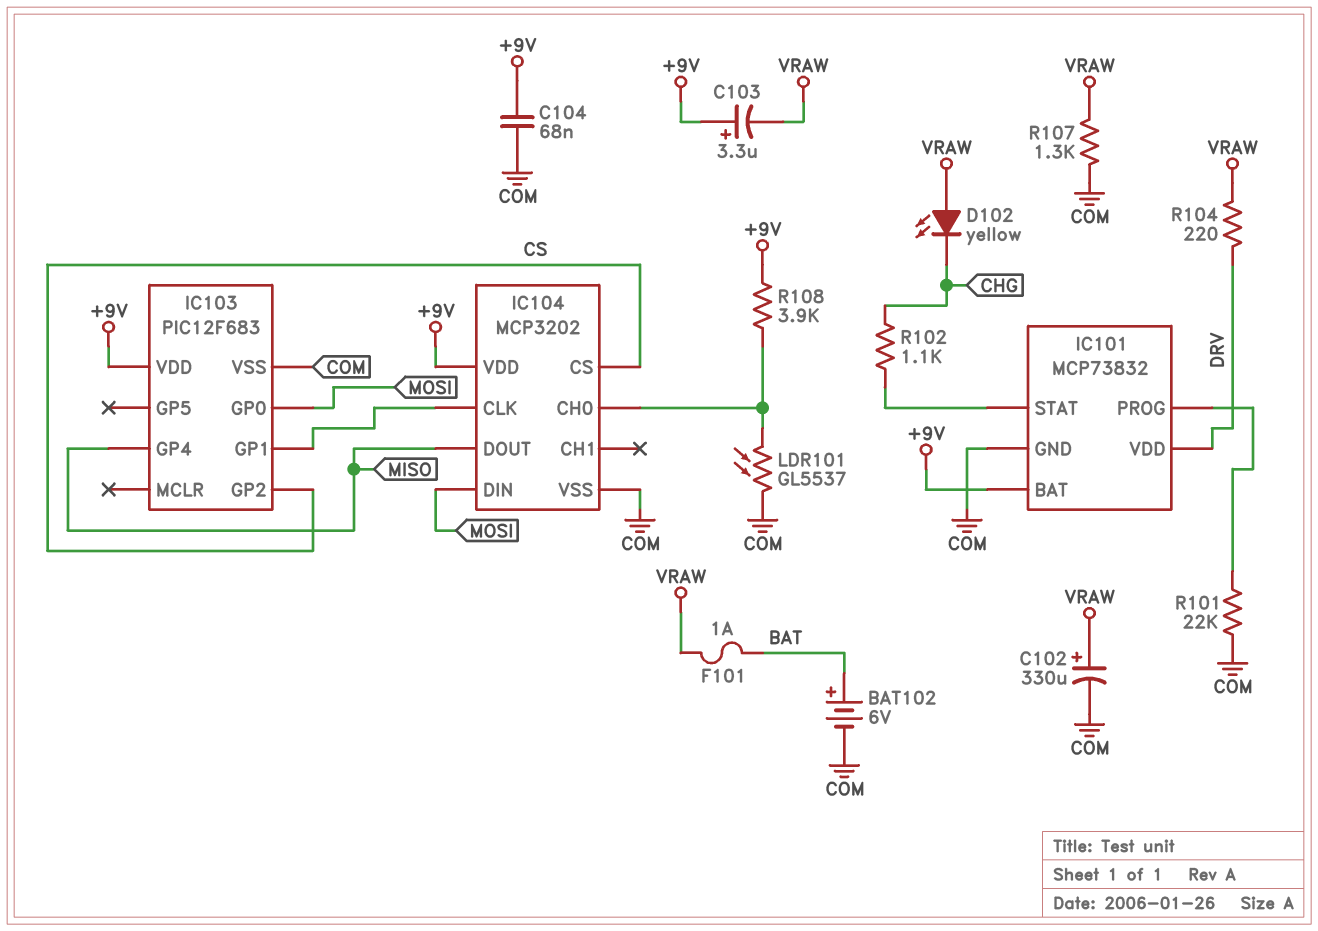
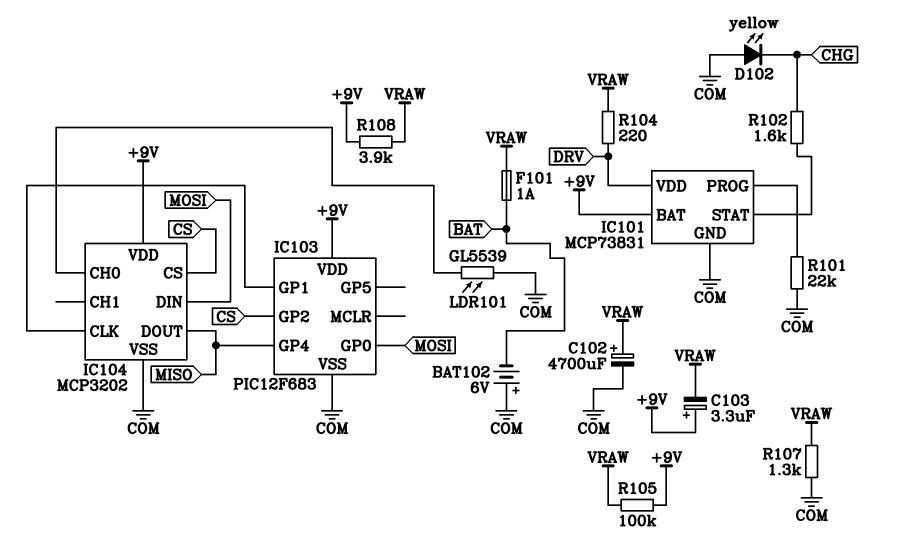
BAT102: 6V (plus BAT, minus COM) -> 6V (plus COM, minus BAT)
C102: 330uF (plus VRAW, minus COM) -> 4700uF (plus VRAW, minus COM)
C104: 68nF (+9V, COM) -> none
D102: LED yellow (A VRAW, K CHG) -> LED yellow (A COM, K CHG)
IC101: MCP73832 -> MCP73831
LDR101: GL5537 (COM, IC104/CH0) -> GL5539 (COM, IC104/CH0)
R102: 1.1k (CHG, IC101/STAT) -> 1.6k (CHG, IC101/STAT)
R105: none -> 100k (+9V, VRAW)
R108: 3.9k (+9V, IC104/CH0) -> 3.9k (+9V, VRAW)

